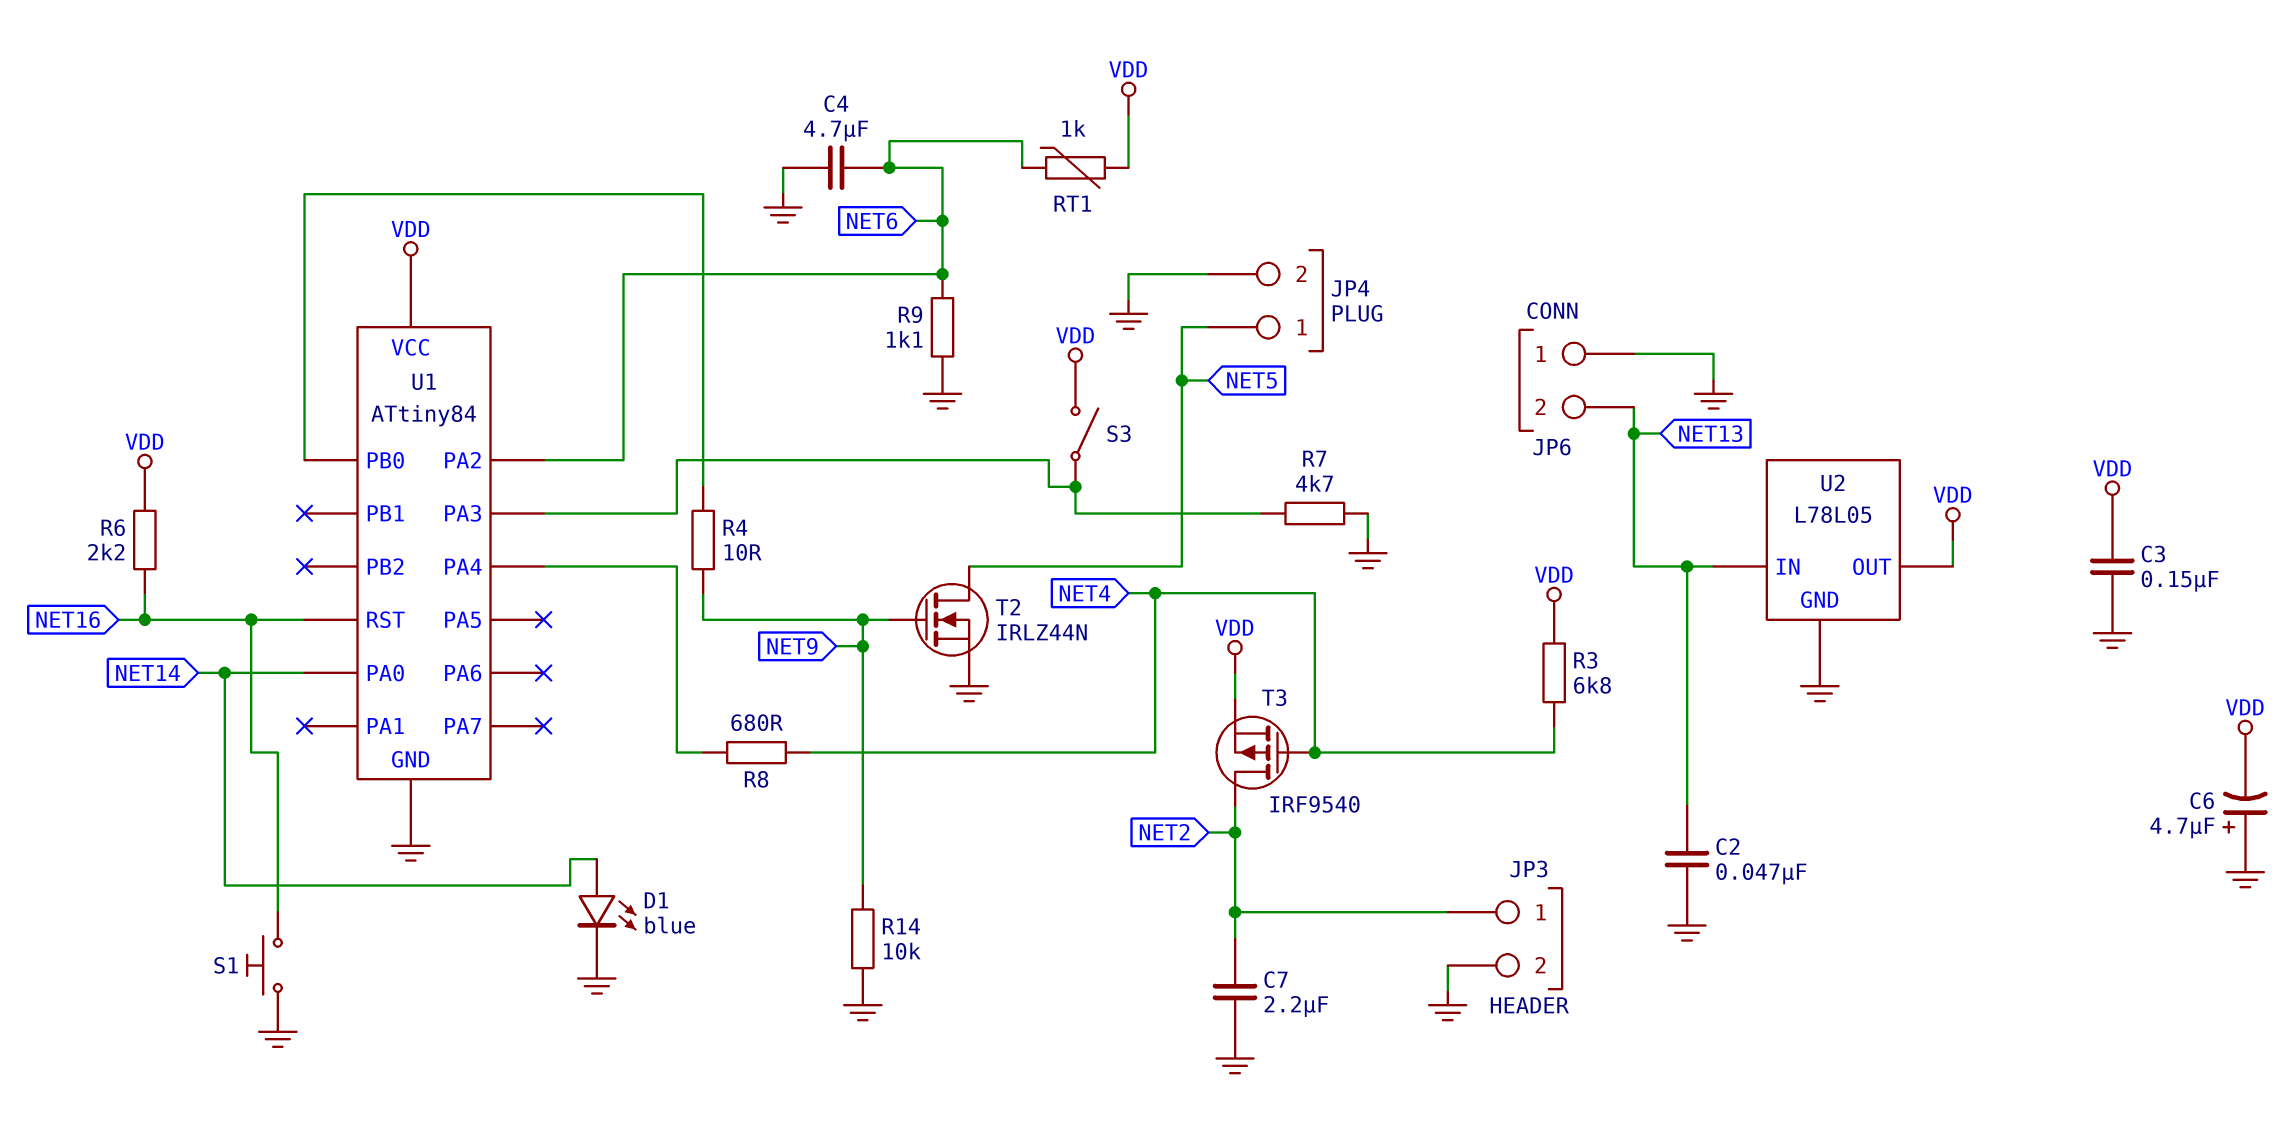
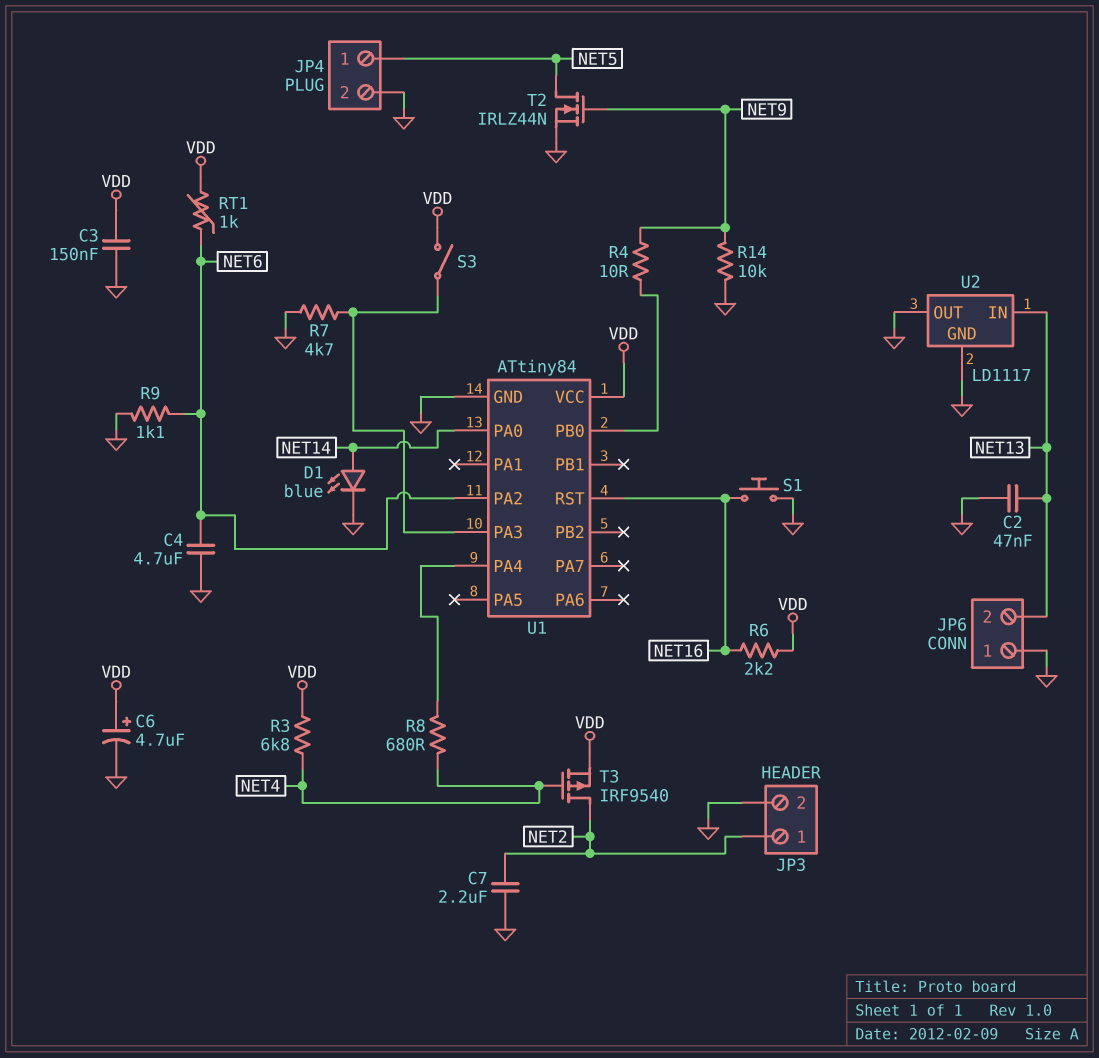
C6: 4.7uF (plus GND, minus VDD) -> 4.7uF (plus VDD, minus GND)
U2: L78L05 -> LD1117
U2 pin OUT: VDD -> GND

